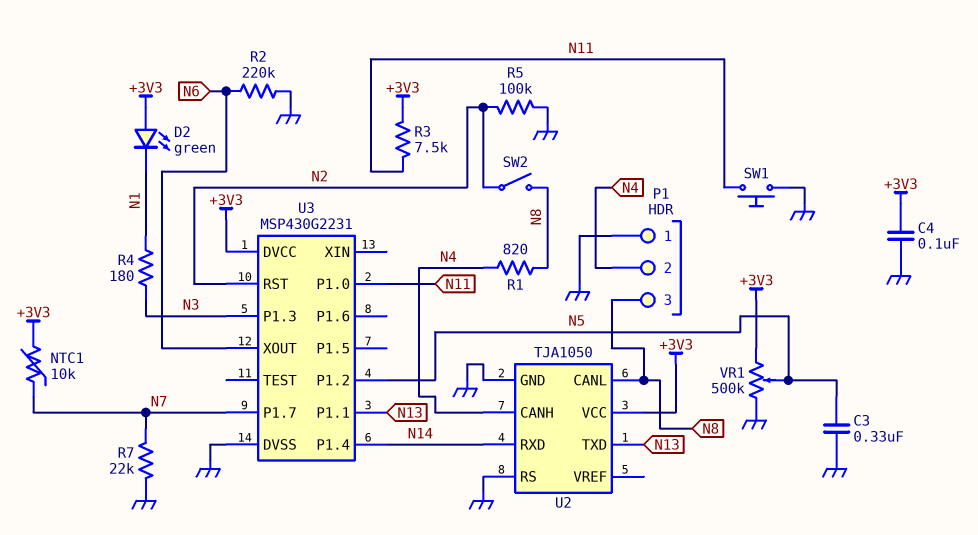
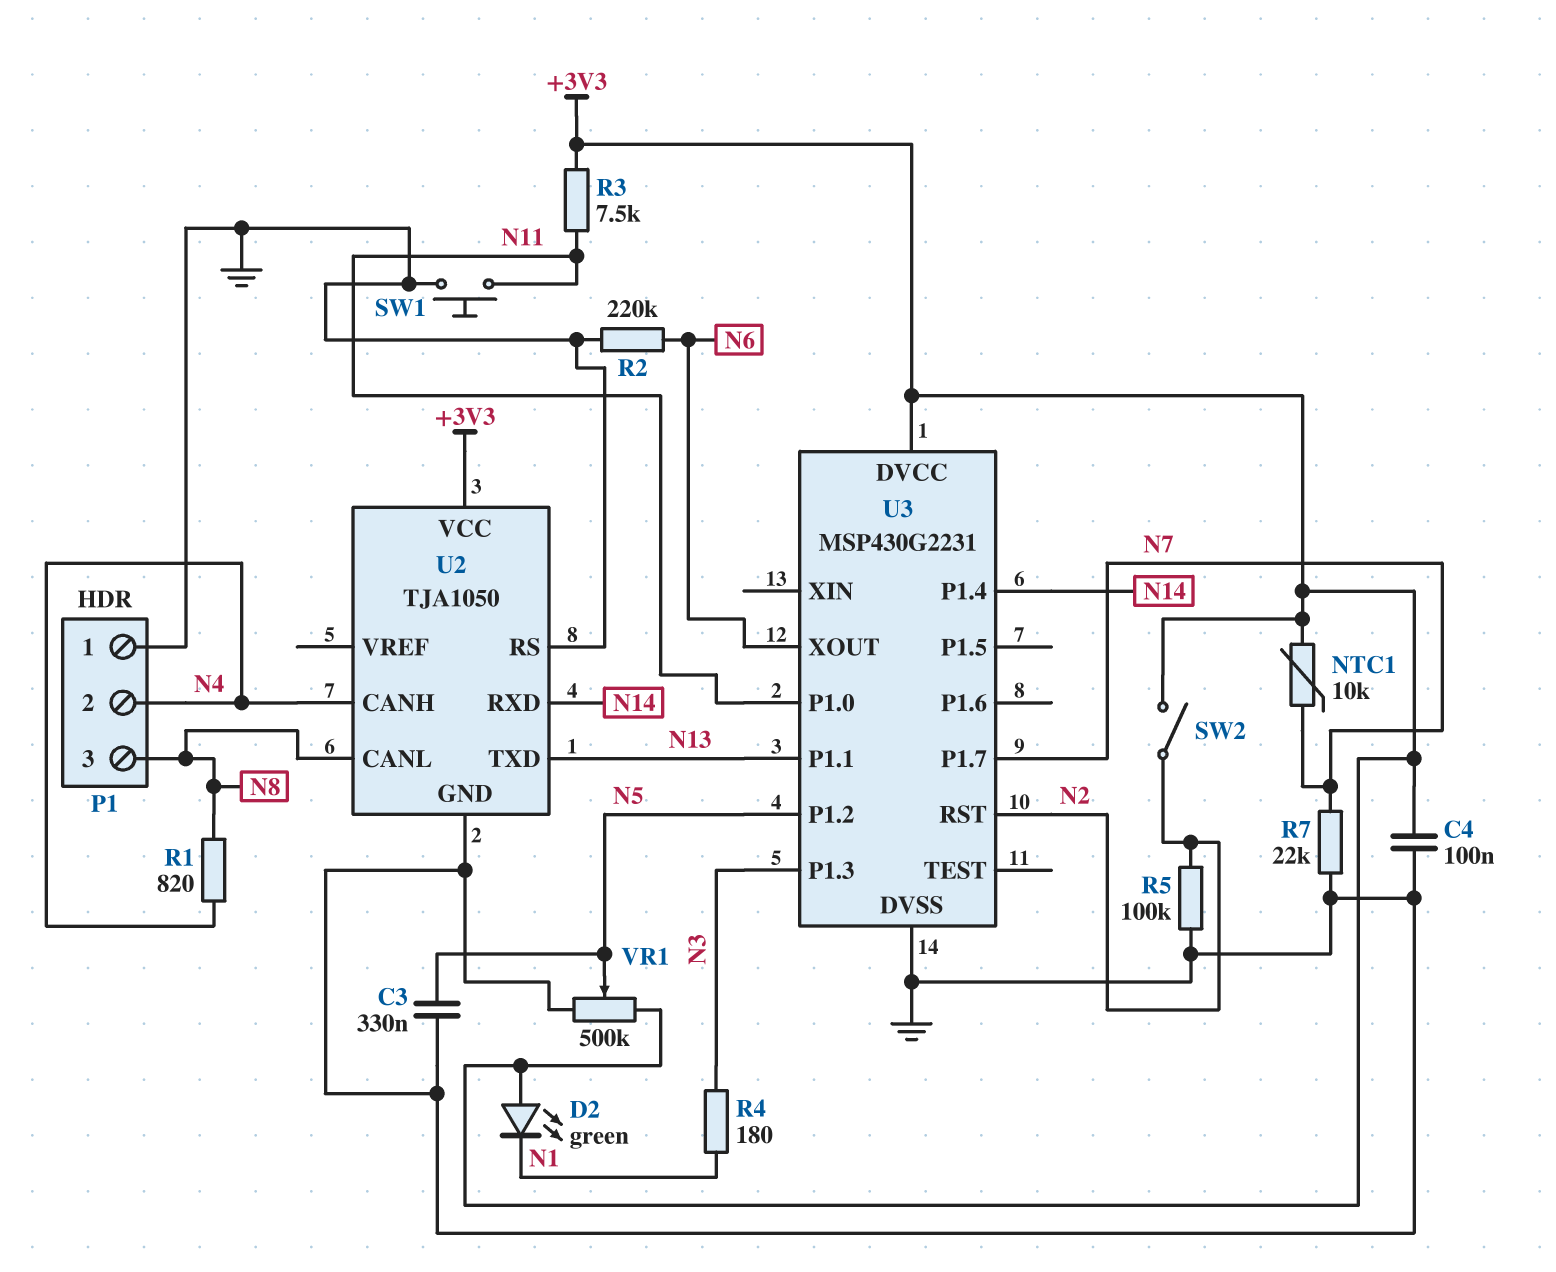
SW2: switch (N2, N8) -> switch (+3V3, N2)

